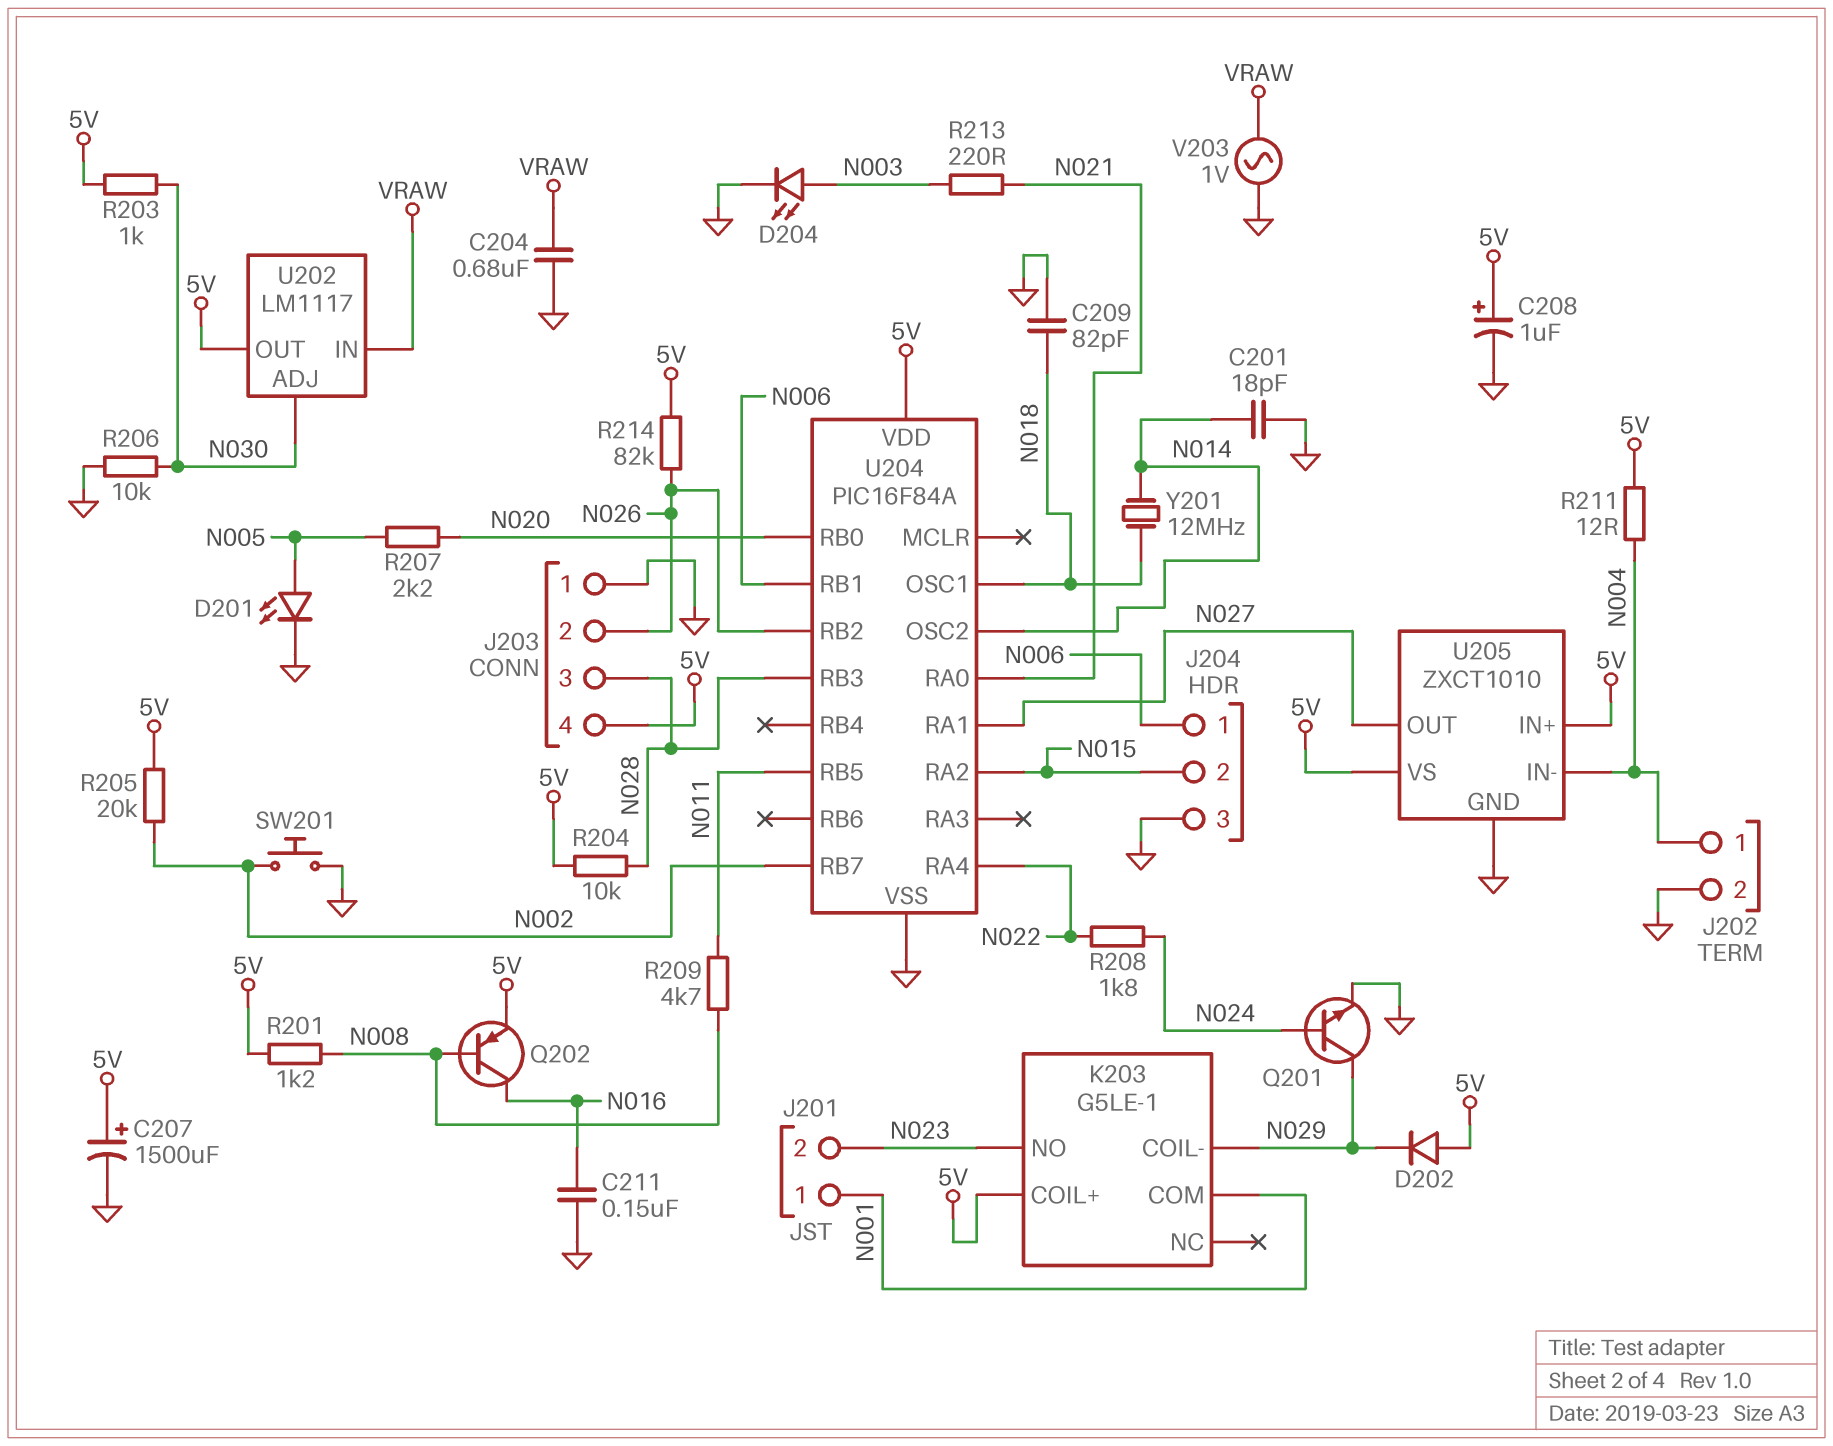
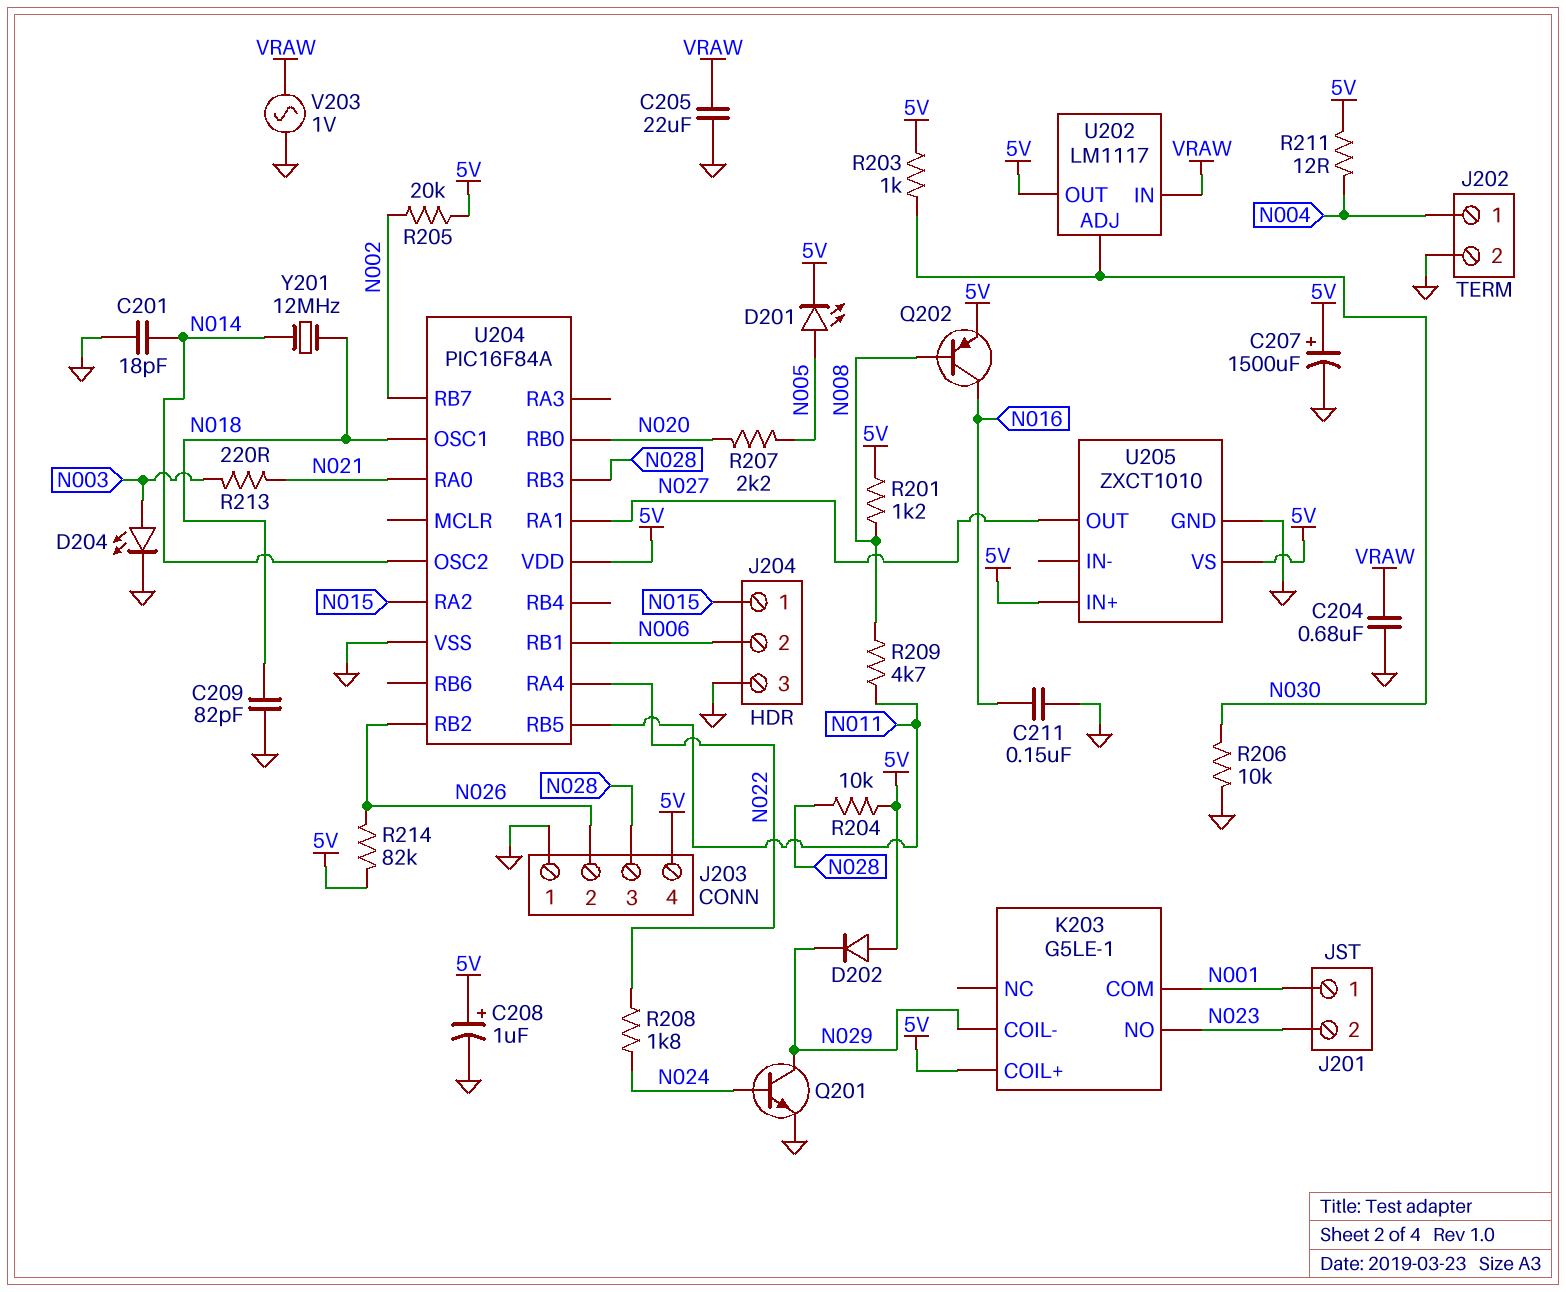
C205: none -> 22uF (GND, VRAW)
D201: LED (A N005, K GND) -> LED (A N005, K 5V)
J204 pin 1: N006 -> N015
J204 pin 2: N015 -> N006
SW201: button (GND, N002) -> none
U205 pin IN-: N004 -> none

